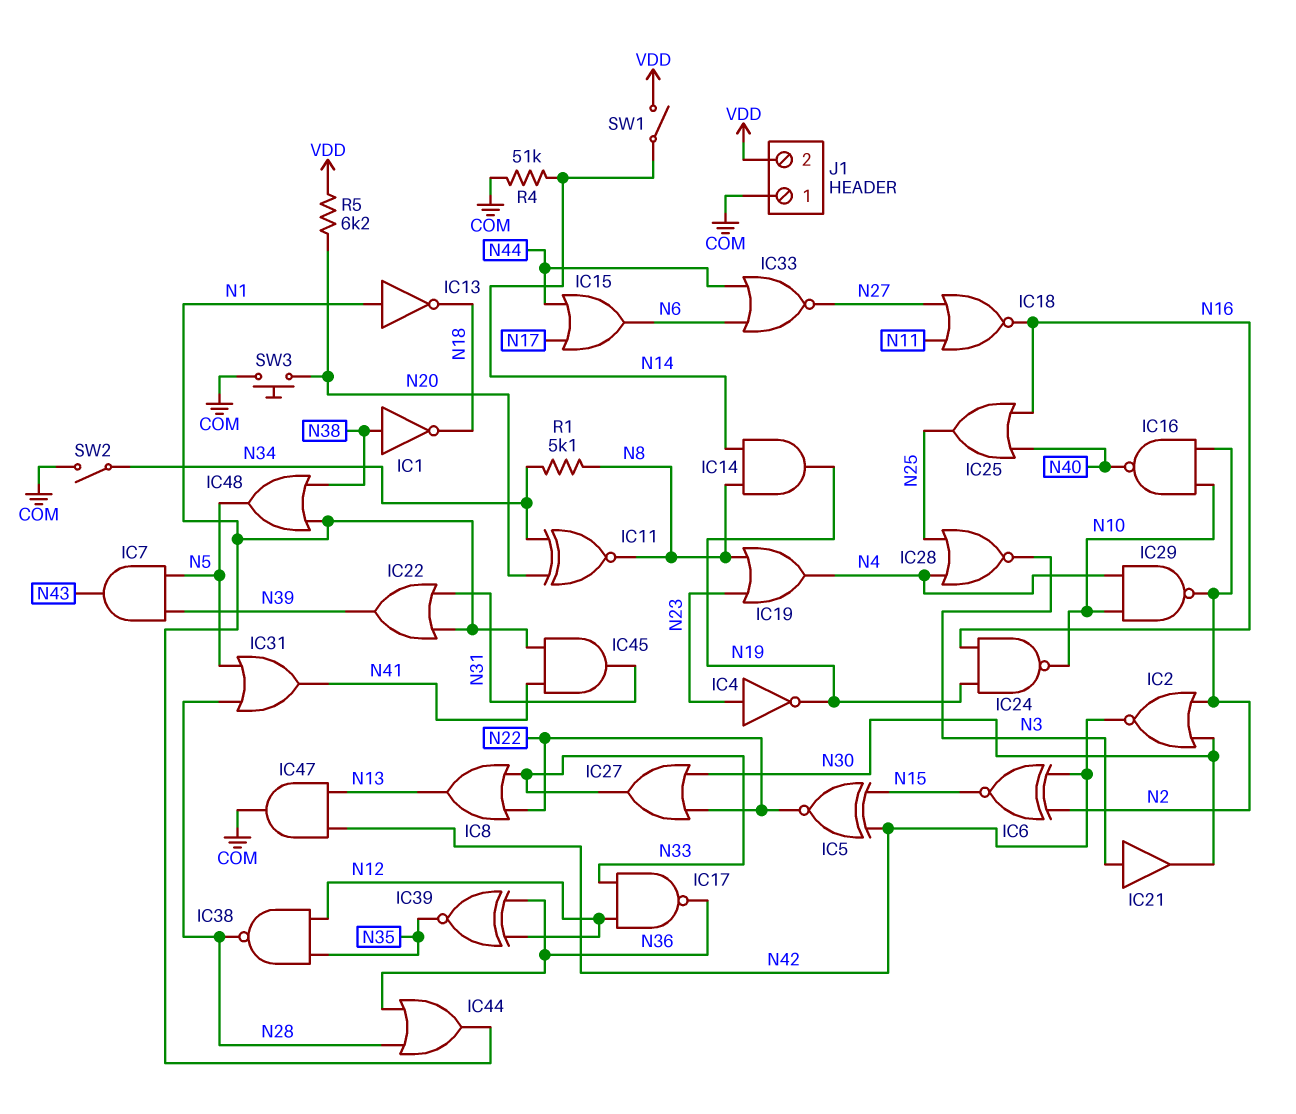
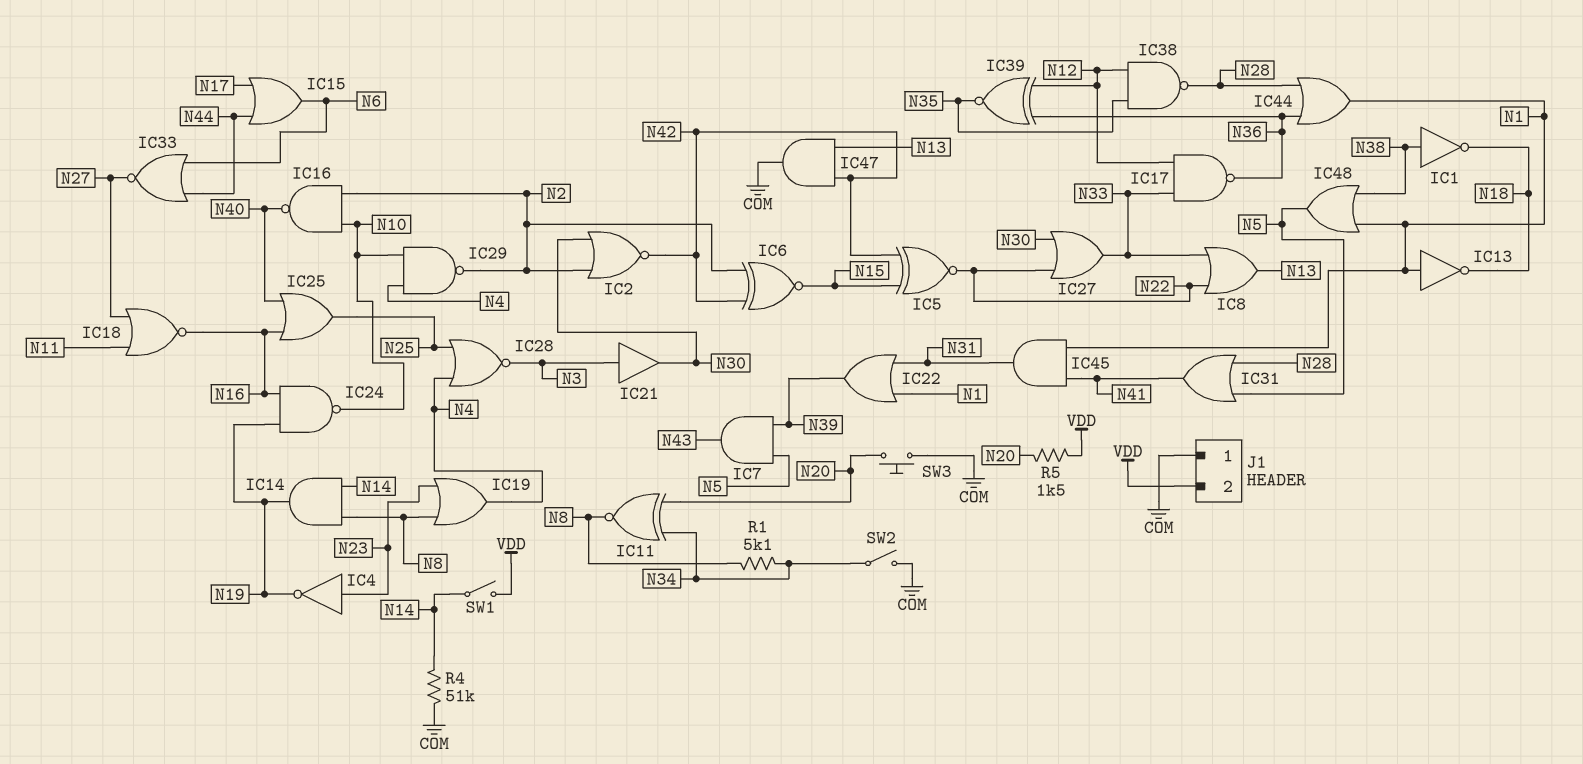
R5: 6.2k (N20, VDD) -> 1.5k (N20, VDD)

